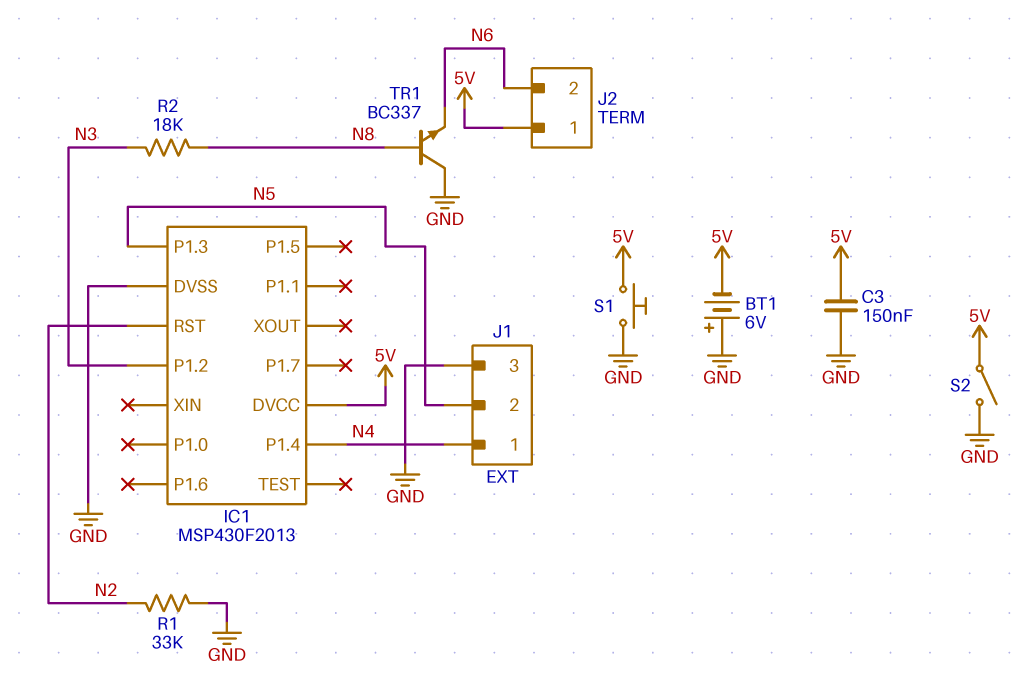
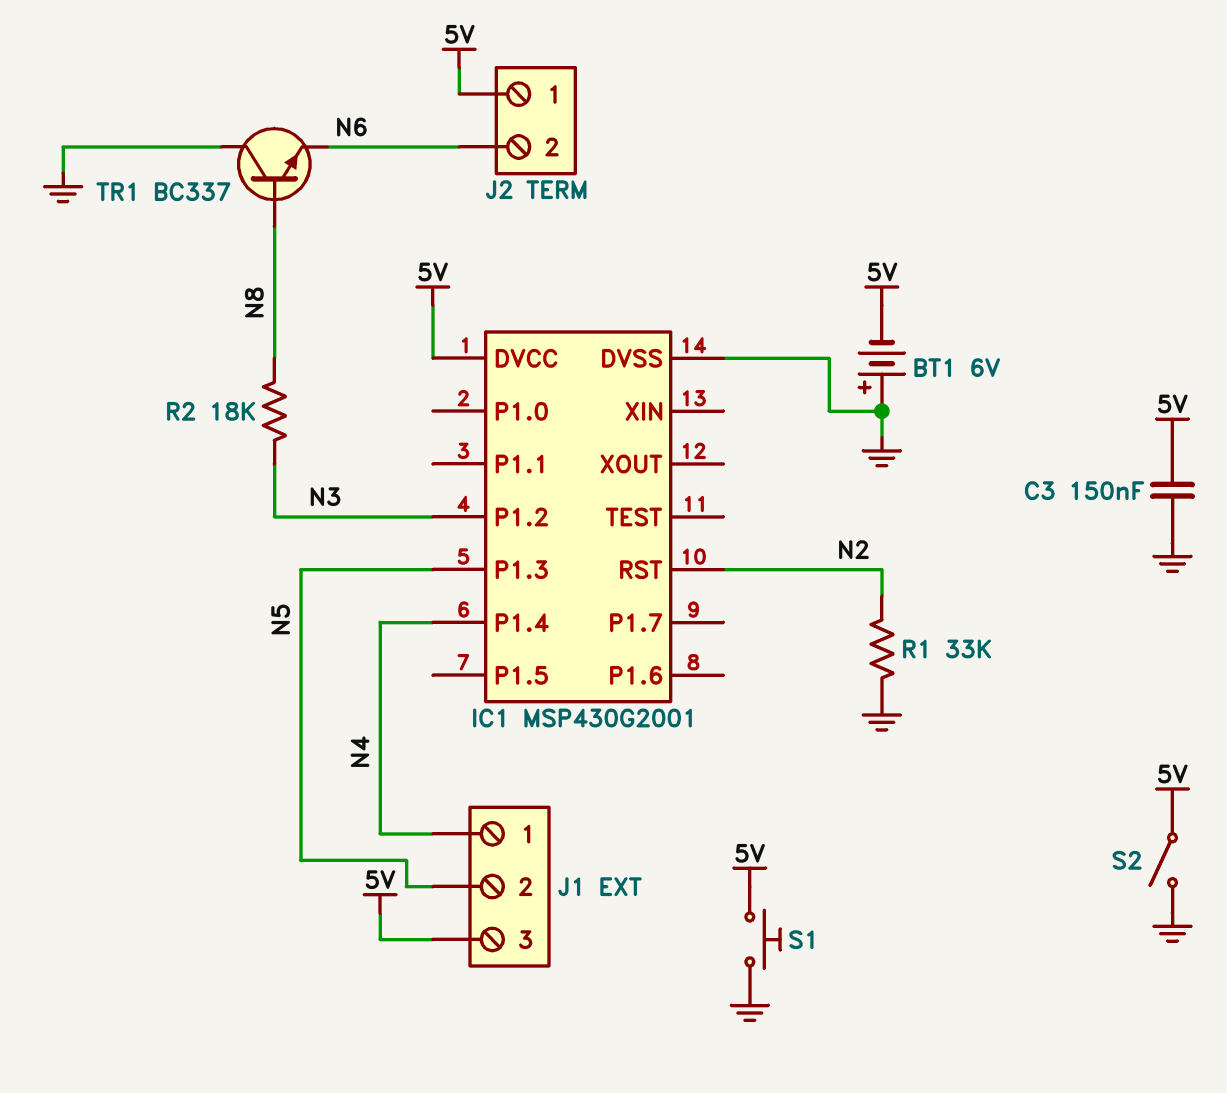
IC1: MSP430F2013 -> MSP430G2001
J1 pin 3: GND -> 5V

